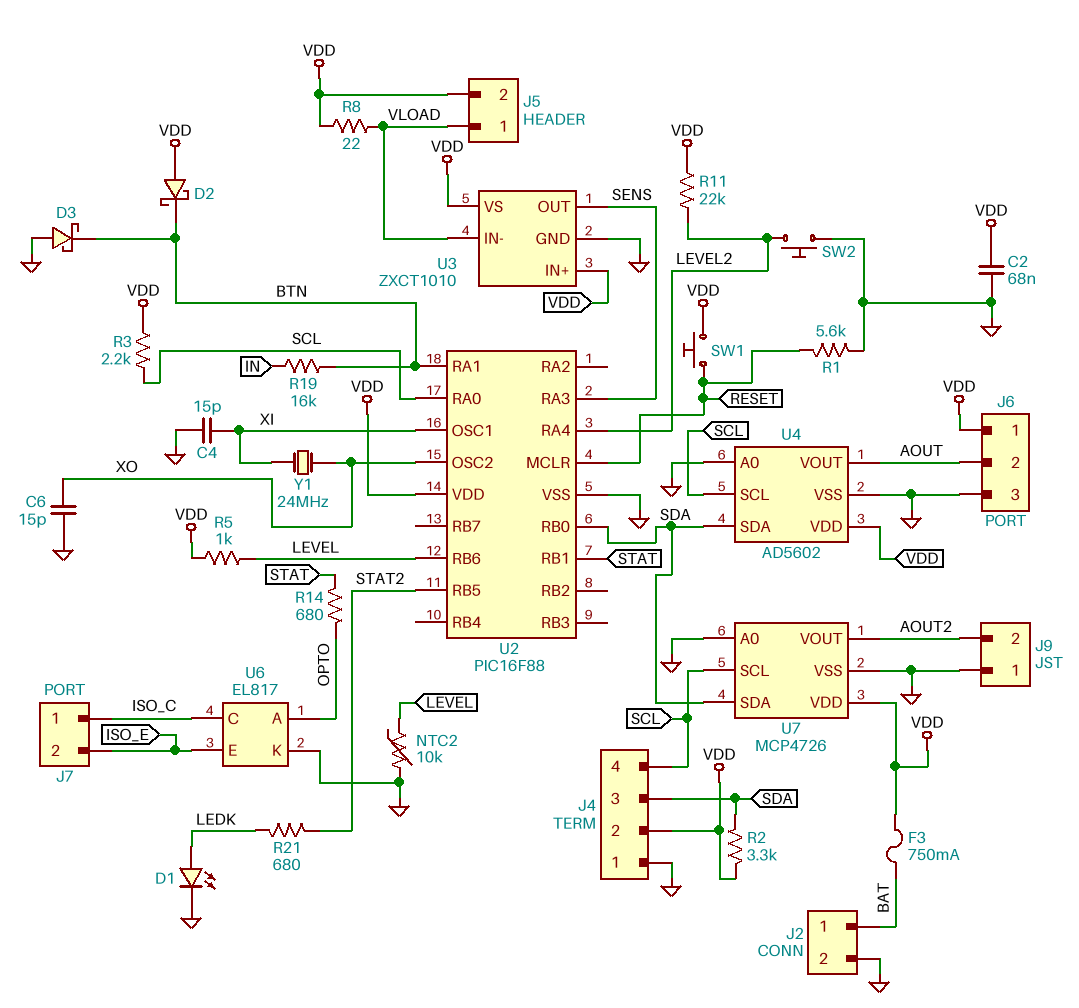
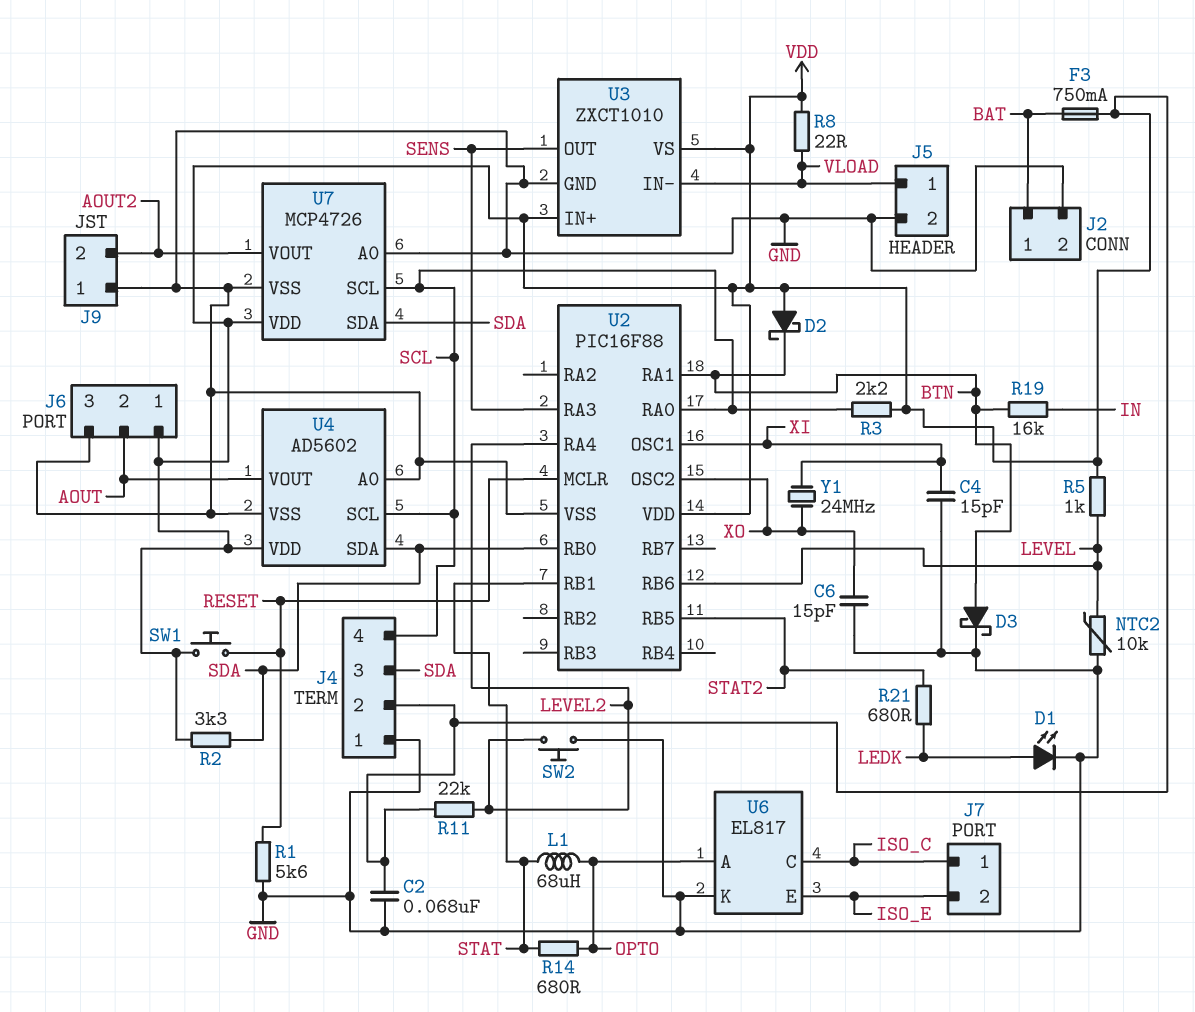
D3: schottky (A GND, K BTN) -> schottky (A BTN, K GND)
J5 pin 2: VDD -> GND
L1: none -> 68uH (OPTO, STAT)

